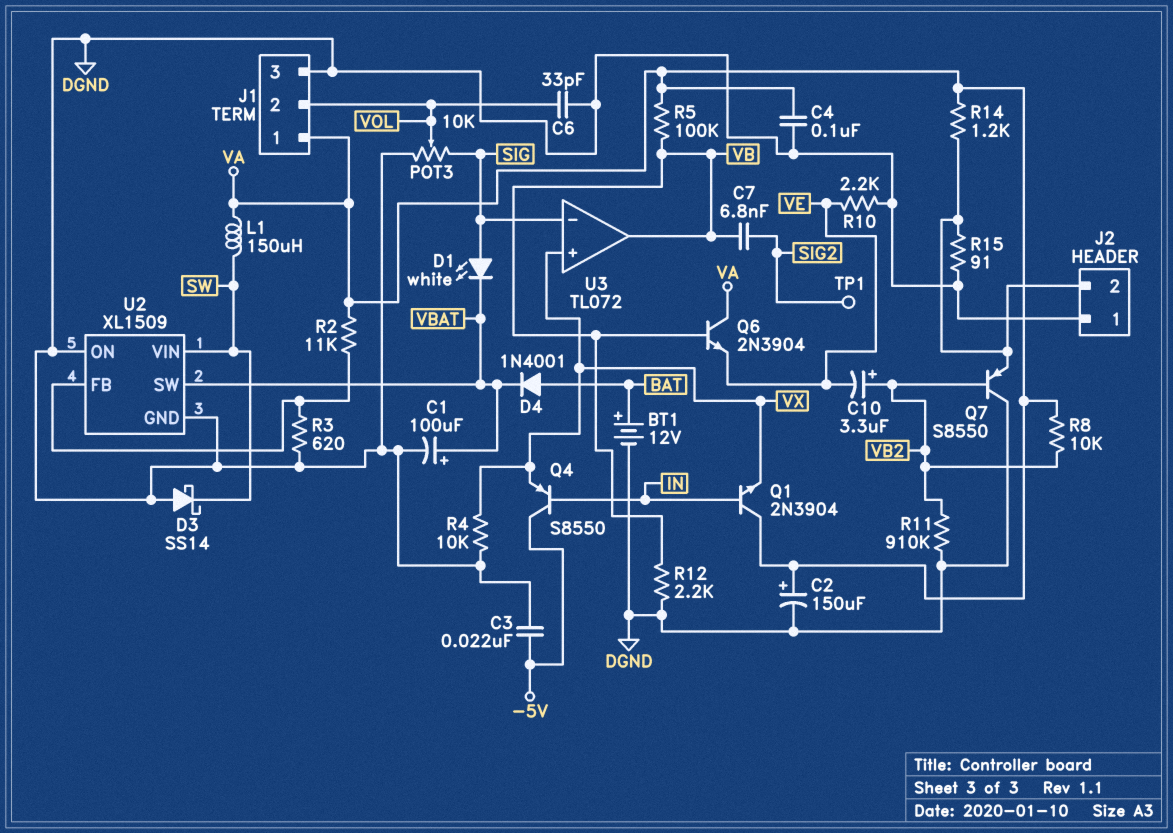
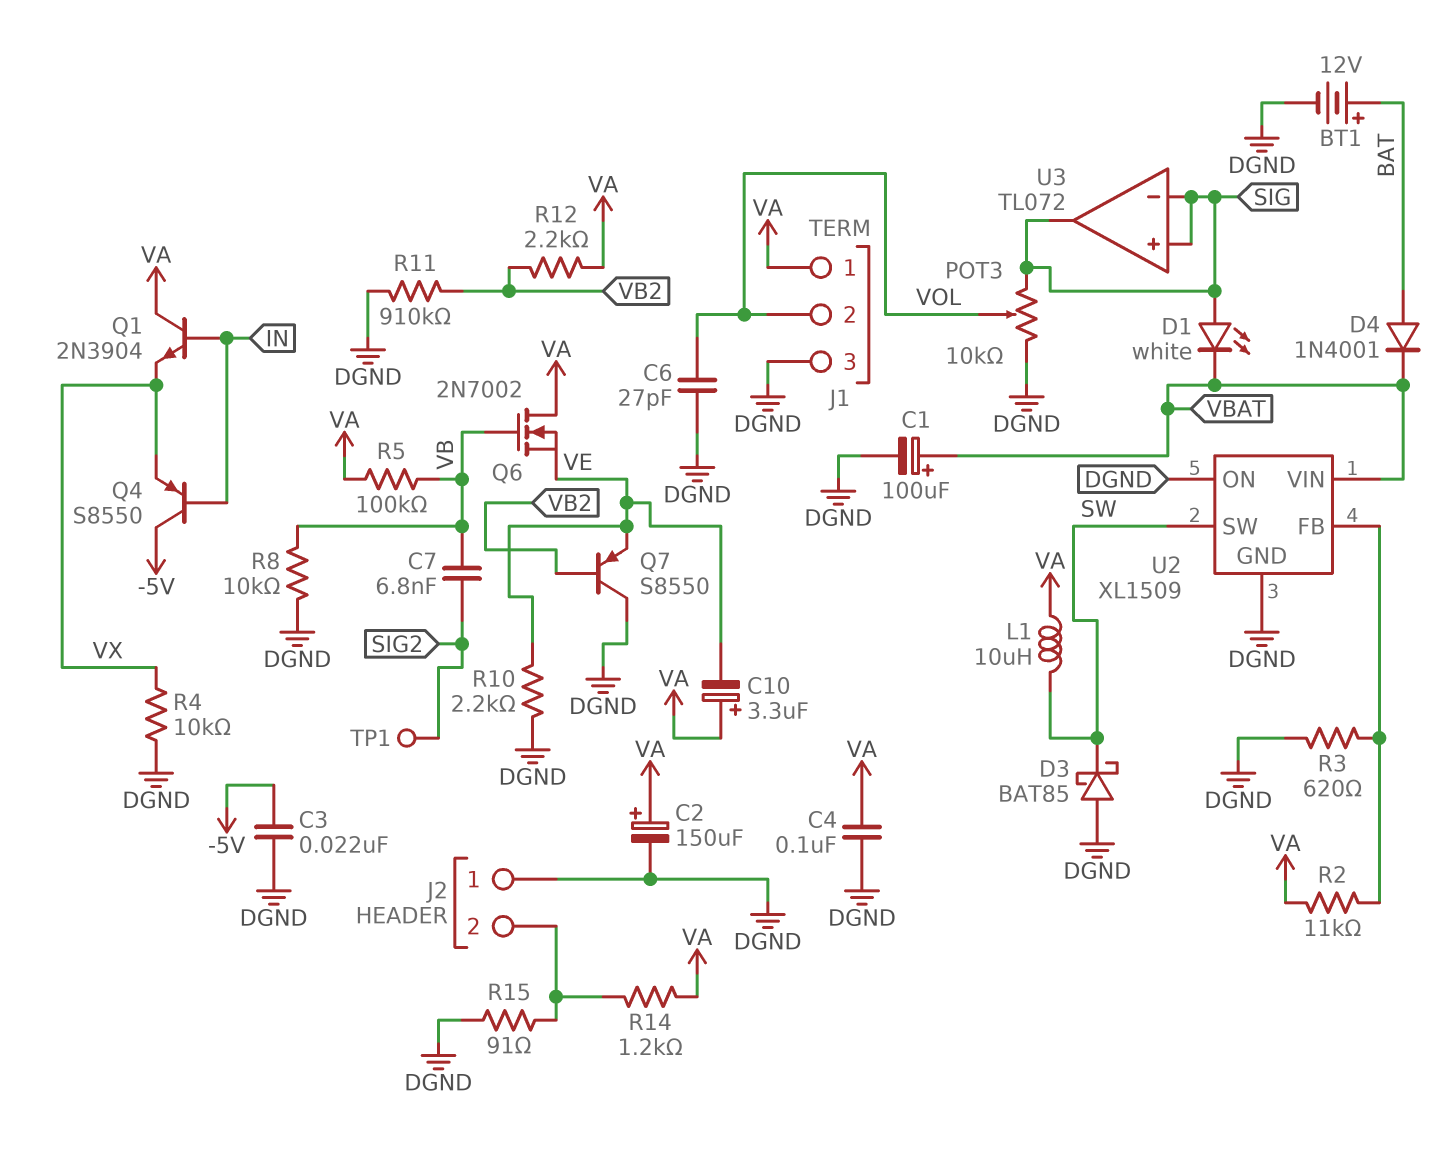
C6: 33pF (DGND, VOL) -> 27pF (DGND, VOL)
C10: 3.3uF (plus VB2, minus VE) -> 3.3uF (plus VA, minus VE)
D3: schottky SS14 (A DGND, K SW) -> schottky BAT85 (A DGND, K SW)
L1: 150uH (SW, VA) -> 10uH (SW, VA)
Q6: NPN 2N3904 (B VB, C VA, E VE) -> NMOS 2N7002 (G VB, D VA, S VE)
Q7: PNP S8550 (B VB2, C DGND, E J2/2) -> PNP S8550 (B VB2, C DGND, E VE)
R8: 10k (VA, VB2) -> 10k (DGND, VB)
R12: 2.2k (DGND, VB) -> 2.2k (VA, VB2)
U2 pin SW: VBAT -> SW
U2 pin VIN: SW -> VBAT
U3 pin in+: VX -> SIG
U3 pin out: VB -> SIG

